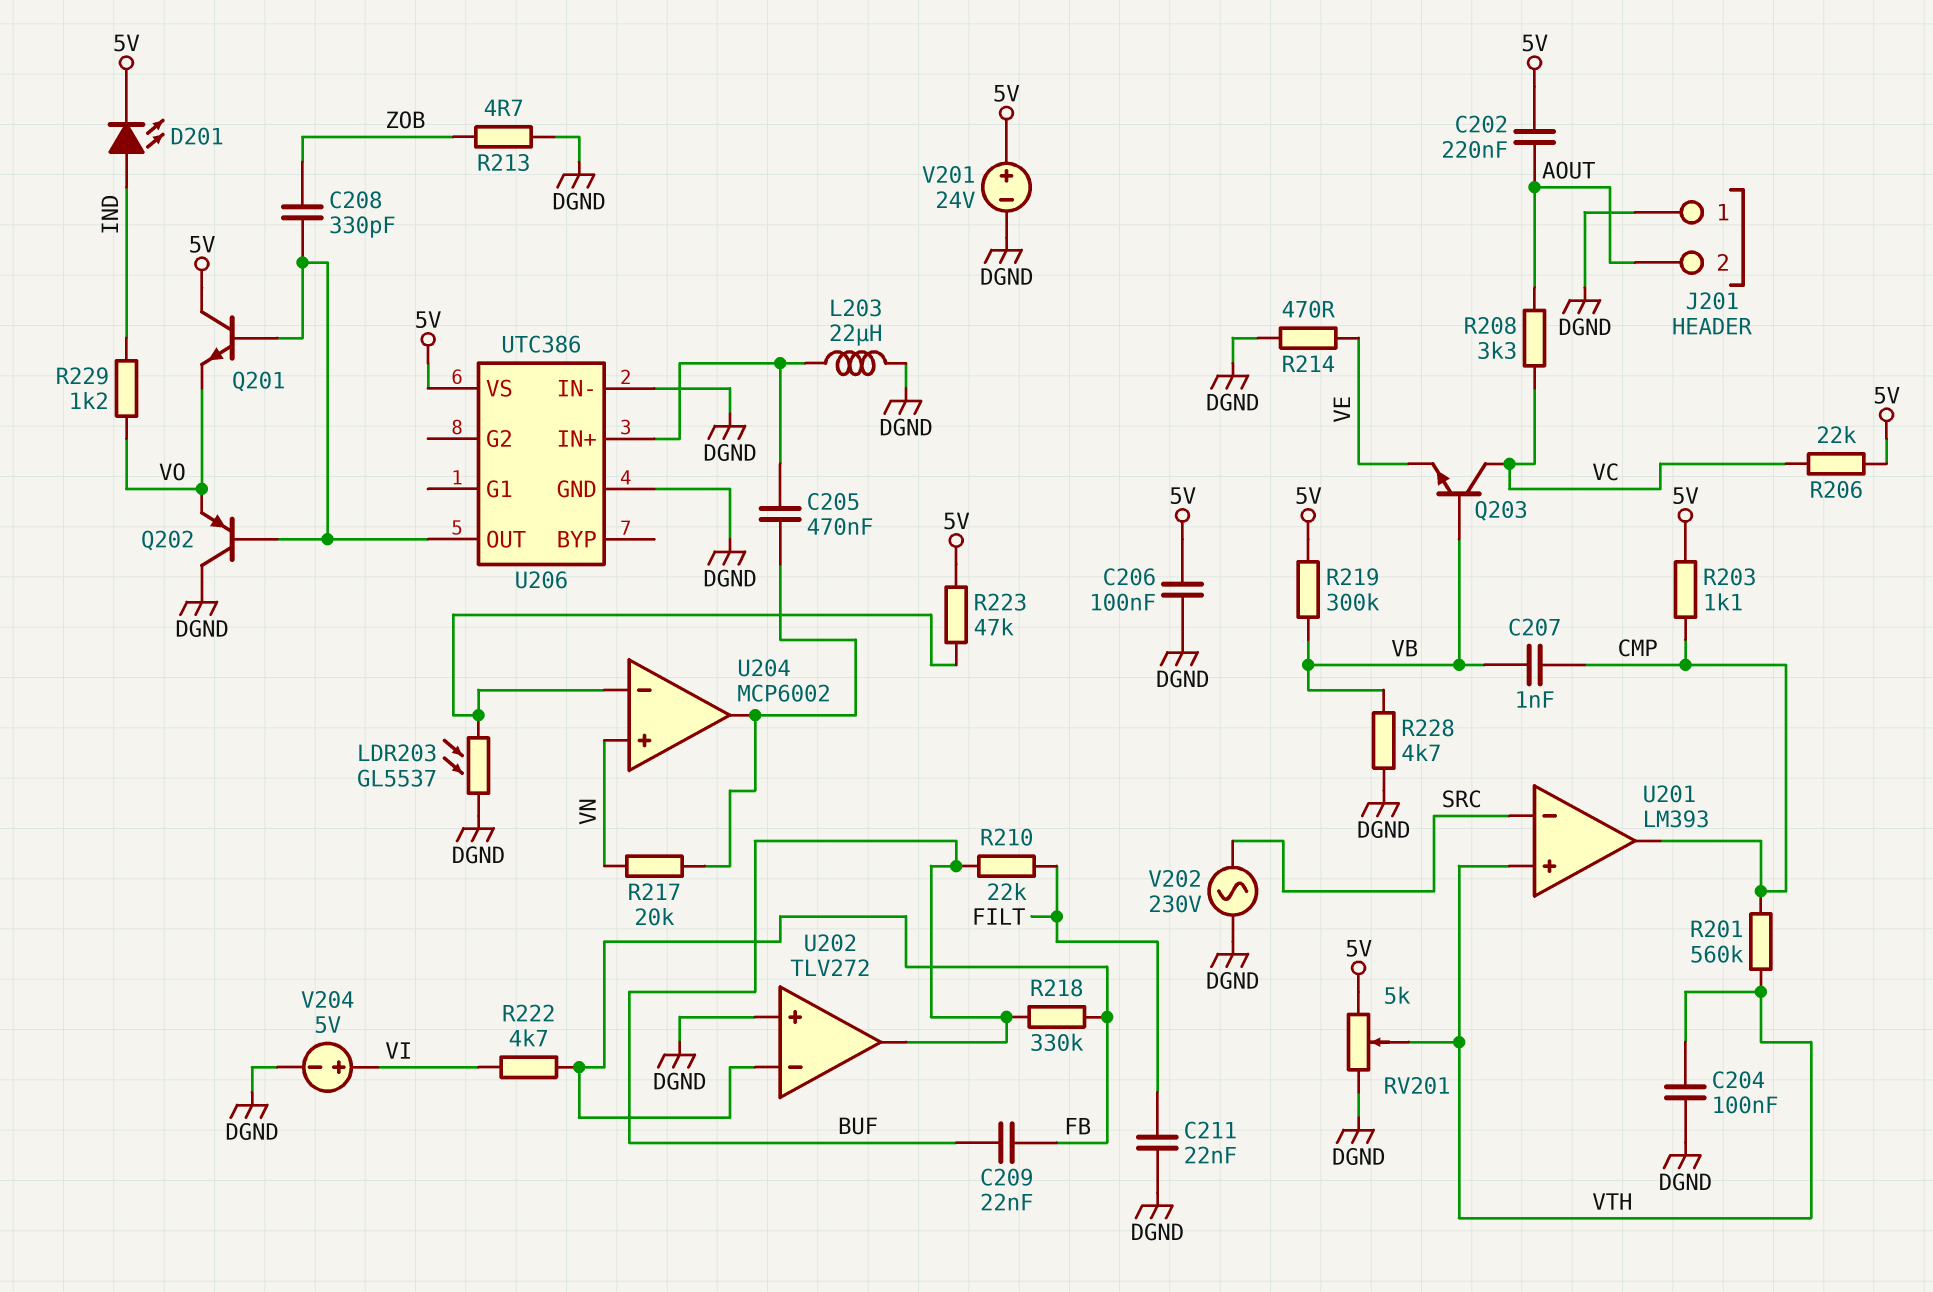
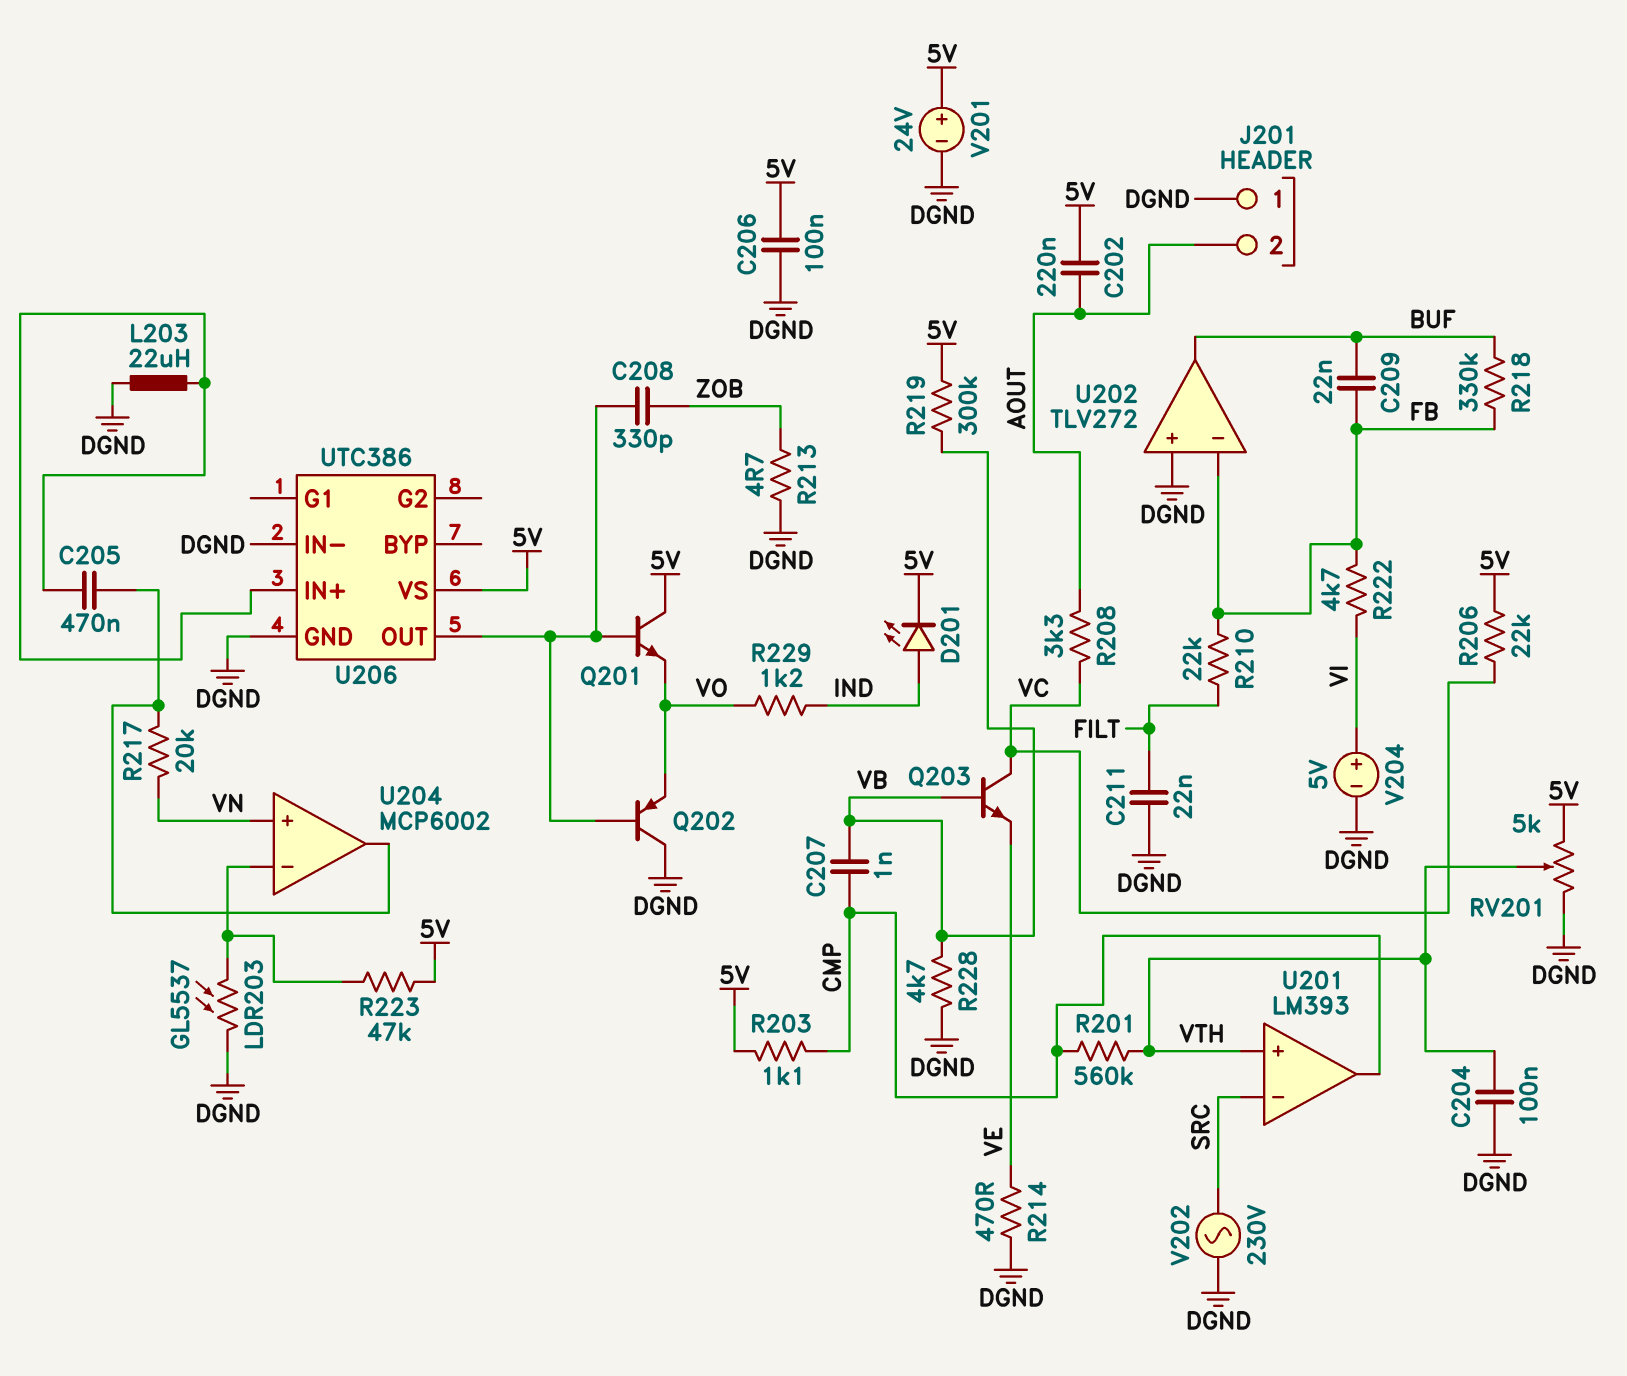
R210: 22k (BUF, FILT) -> 22k (FB, FILT)

